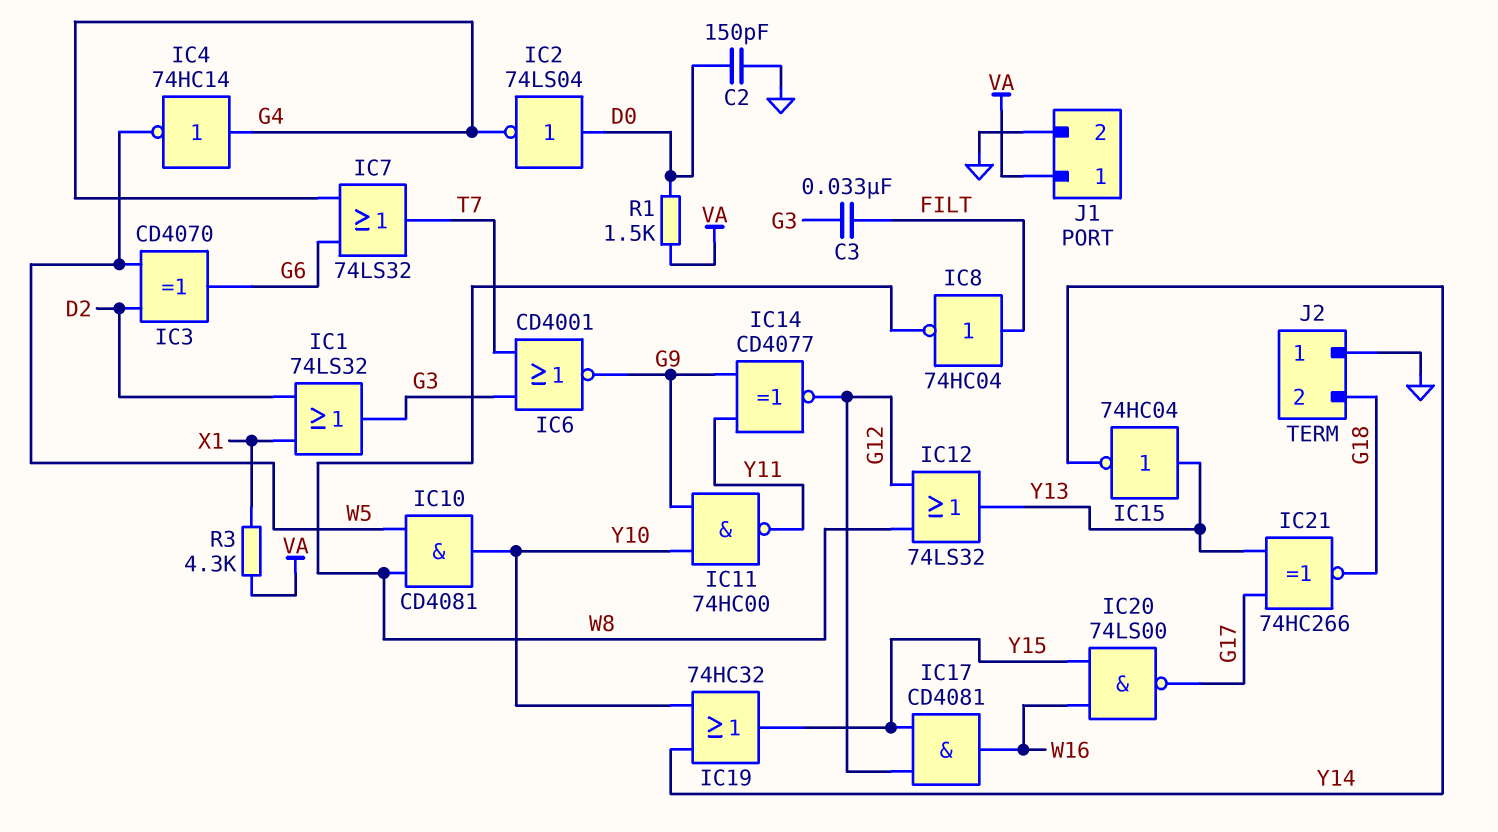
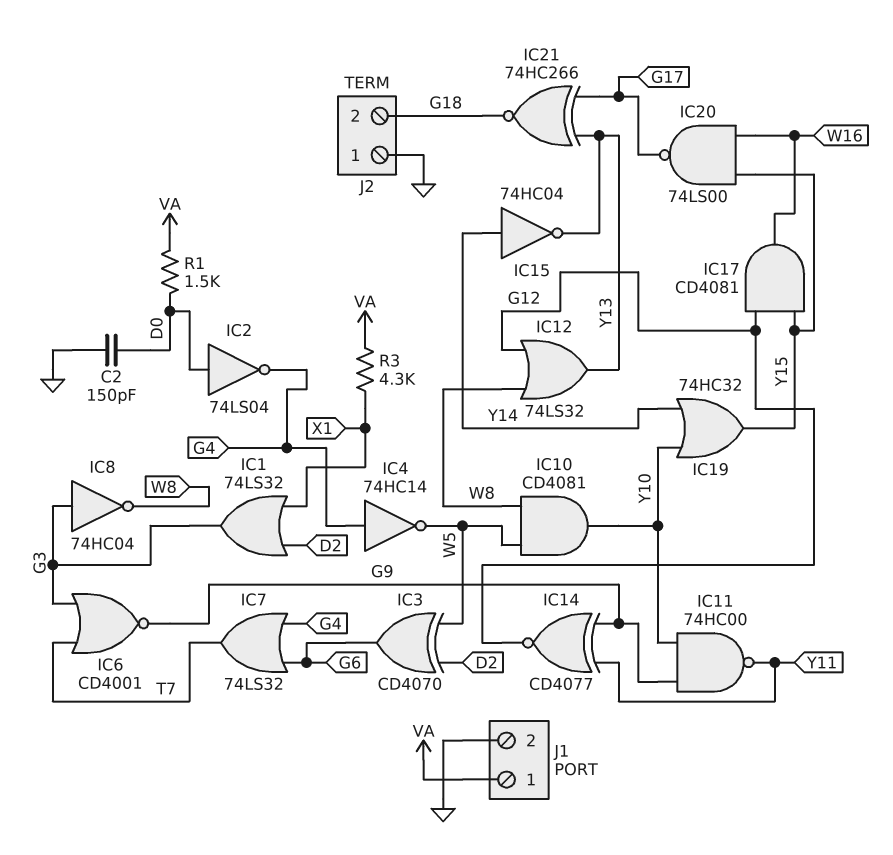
C3: 33nF (FILT, G3) -> none
IC8: NOT 74HC04 (in FILT, out W8) -> NOT 74HC04 (in G3, out W8)
IC15: NOT 74HC04 (in Y13, out Y14) -> NOT 74HC04 (in Y14, out Y13)

